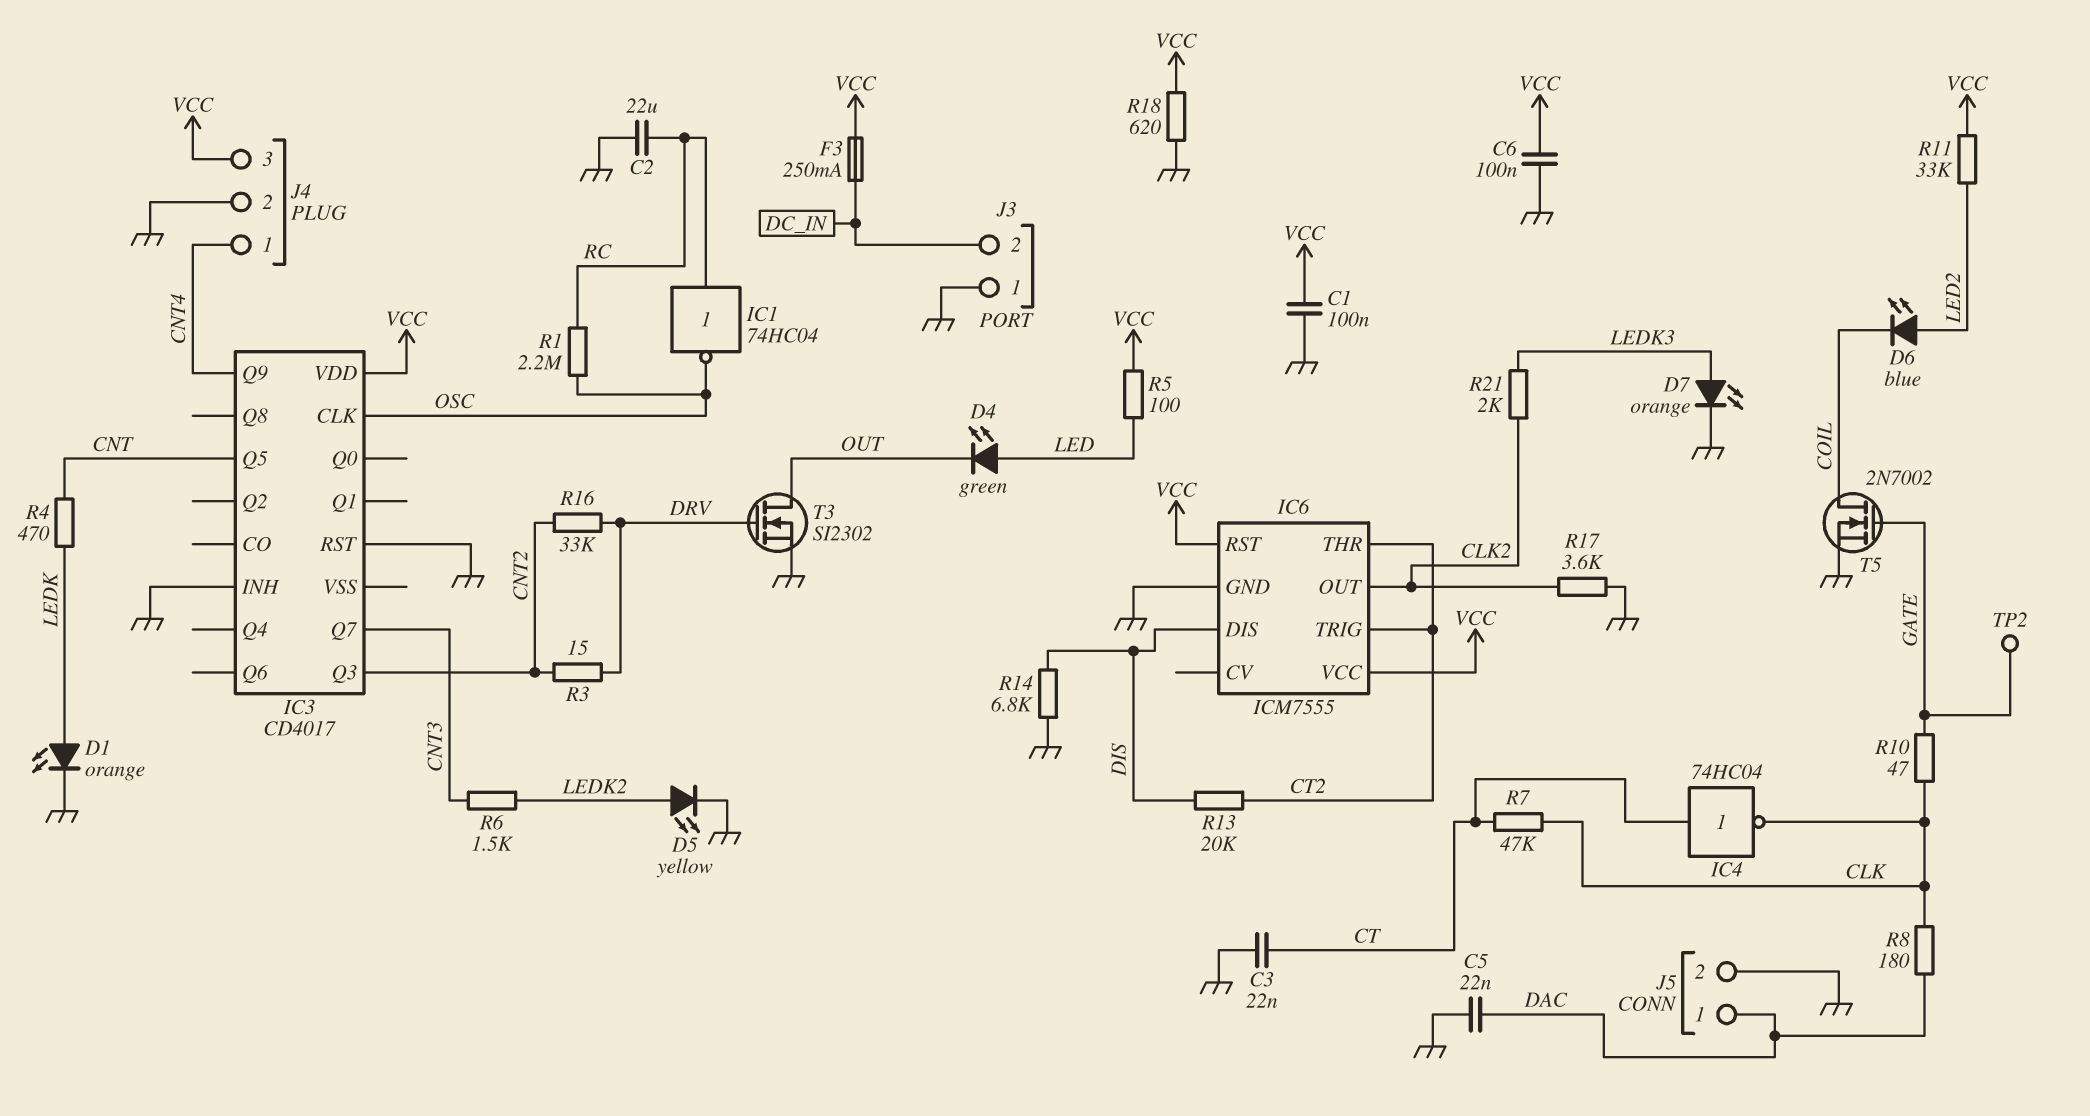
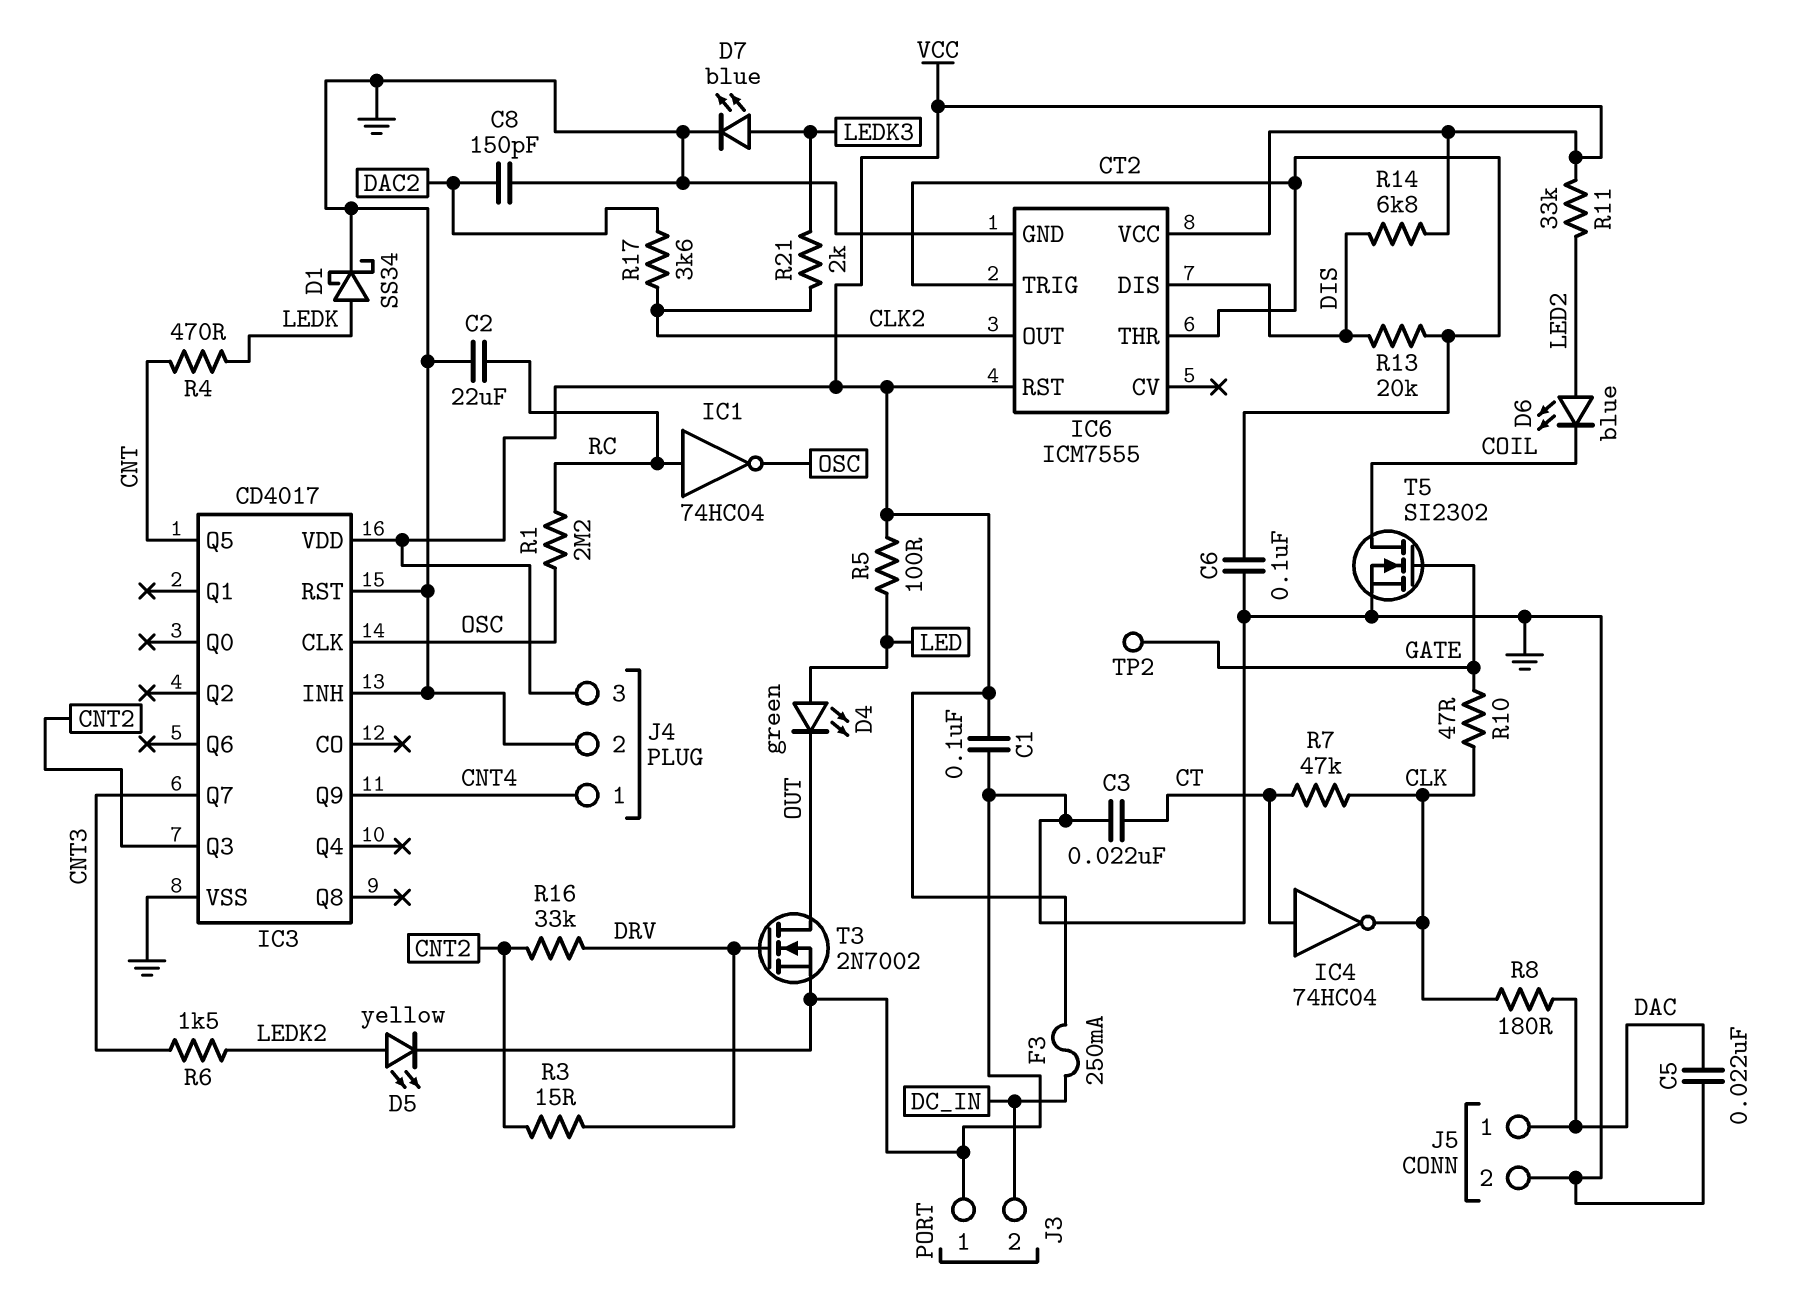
C6: 100nF (GND, VCC) -> 100nF (CT2, GND)
C8: none -> 150pF (DAC2, GND)
D1: LED orange (A LEDK, K GND) -> schottky SS34 (A LEDK, K GND)
D7: LED orange (A LEDK3, K GND) -> LED blue (A LEDK3, K GND)
IC3 pin VSS: none -> GND
R14: 6.8k (DIS, GND) -> 6.8k (DIS, VCC)
R17: 3.6k (CLK2, GND) -> 3.6k (CLK2, DAC2)
R18: 620 (GND, VCC) -> none
T3: NMOS SI2302 (G DRV, D OUT, S GND) -> NMOS 2N7002 (G DRV, D OUT, S GND)
T5: NMOS 2N7002 (G GATE, D COIL, S GND) -> NMOS SI2302 (G GATE, D COIL, S GND)

